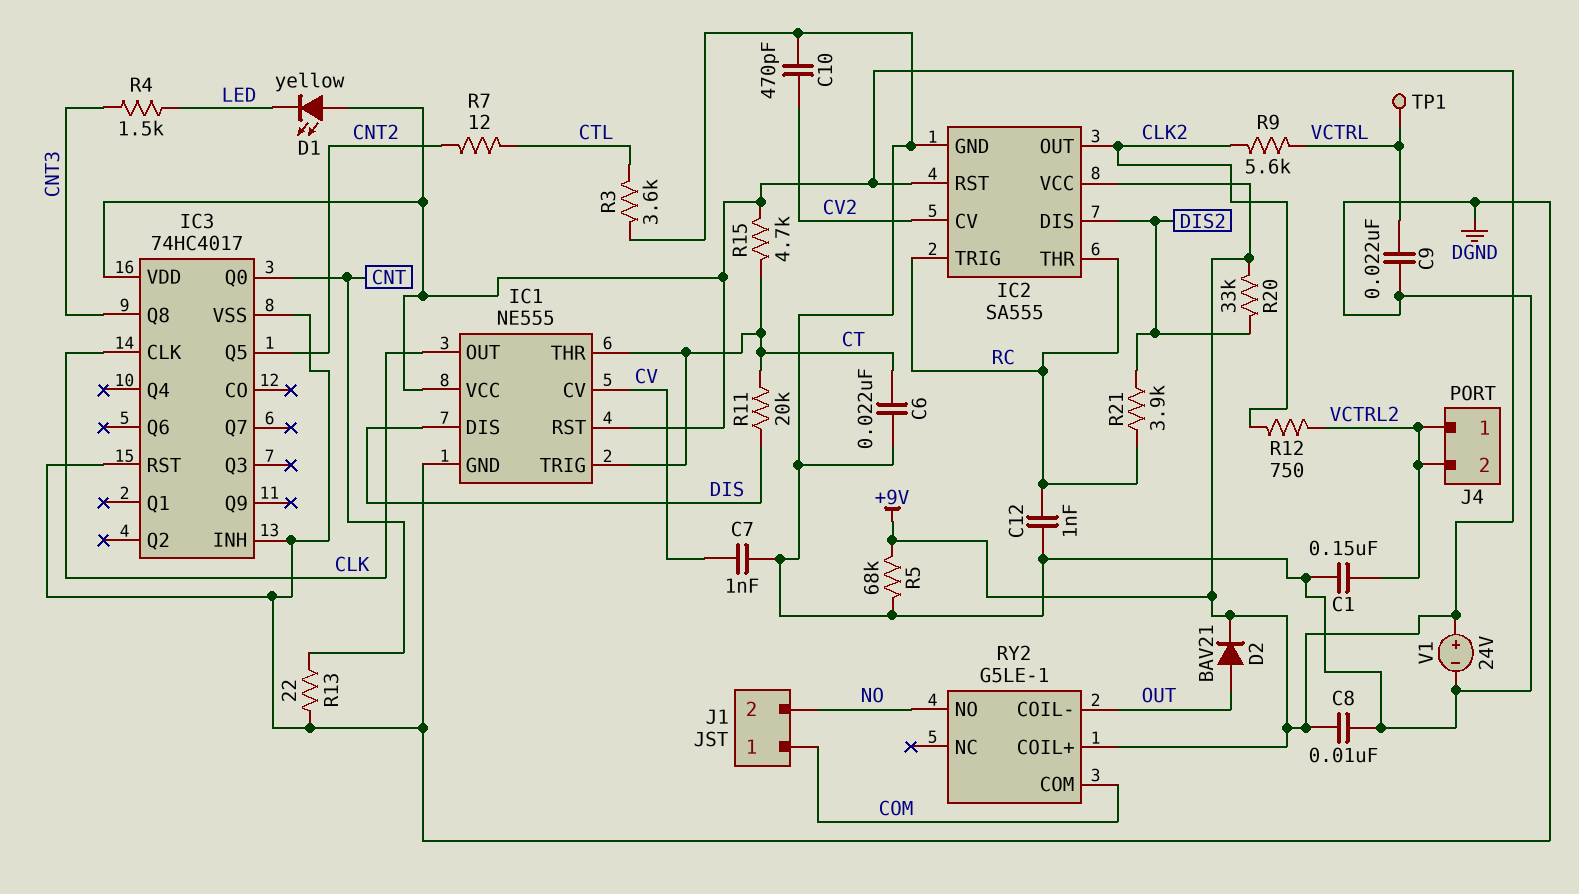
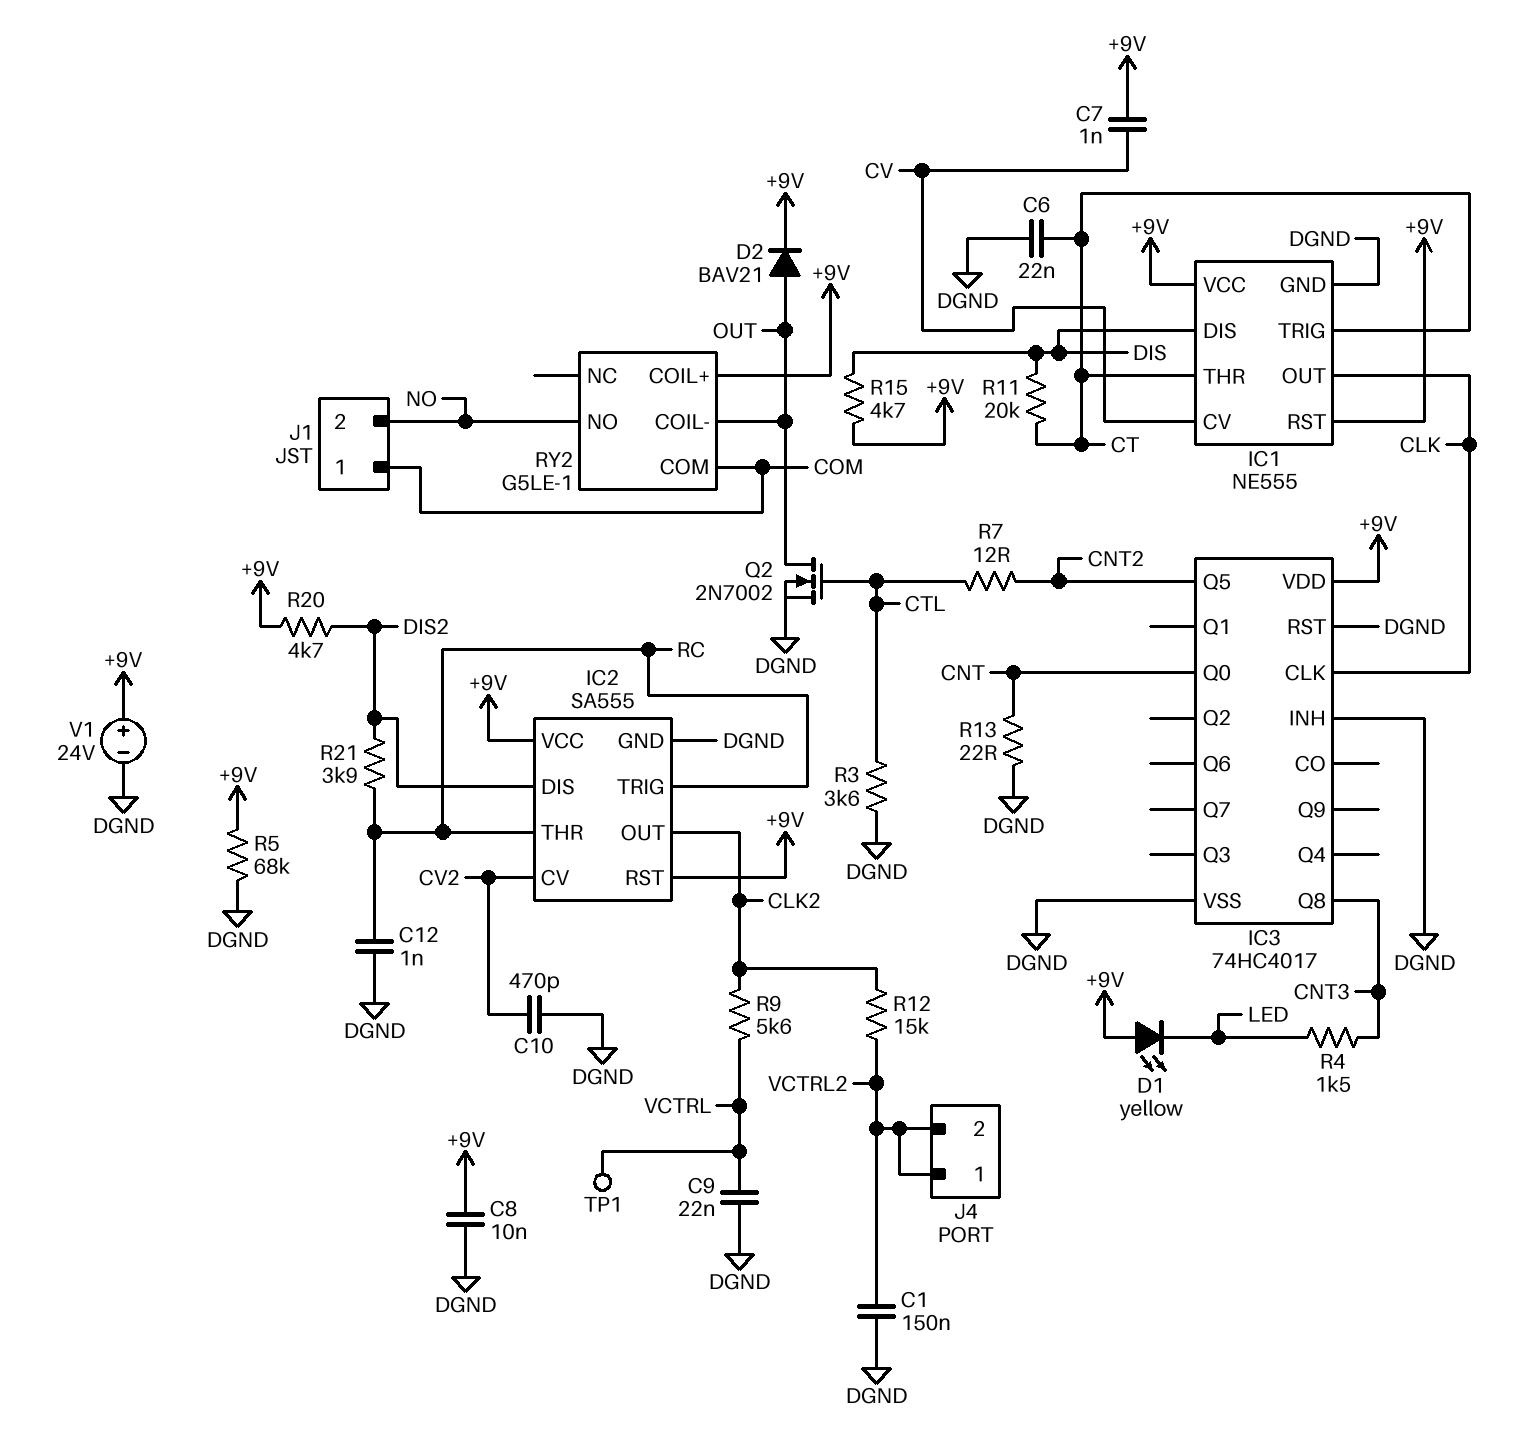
C7: 1nF (CV, DGND) -> 1nF (+9V, CV)
Q2: none -> NMOS 2N7002 (G CTL, D OUT, S DGND)
R12: 750 (CLK2, VCTRL2) -> 15k (CLK2, VCTRL2)
R15: 4.7k (+9V, CT) -> 4.7k (+9V, DIS)
R20: 33k (+9V, DIS2) -> 4.7k (+9V, DIS2)

